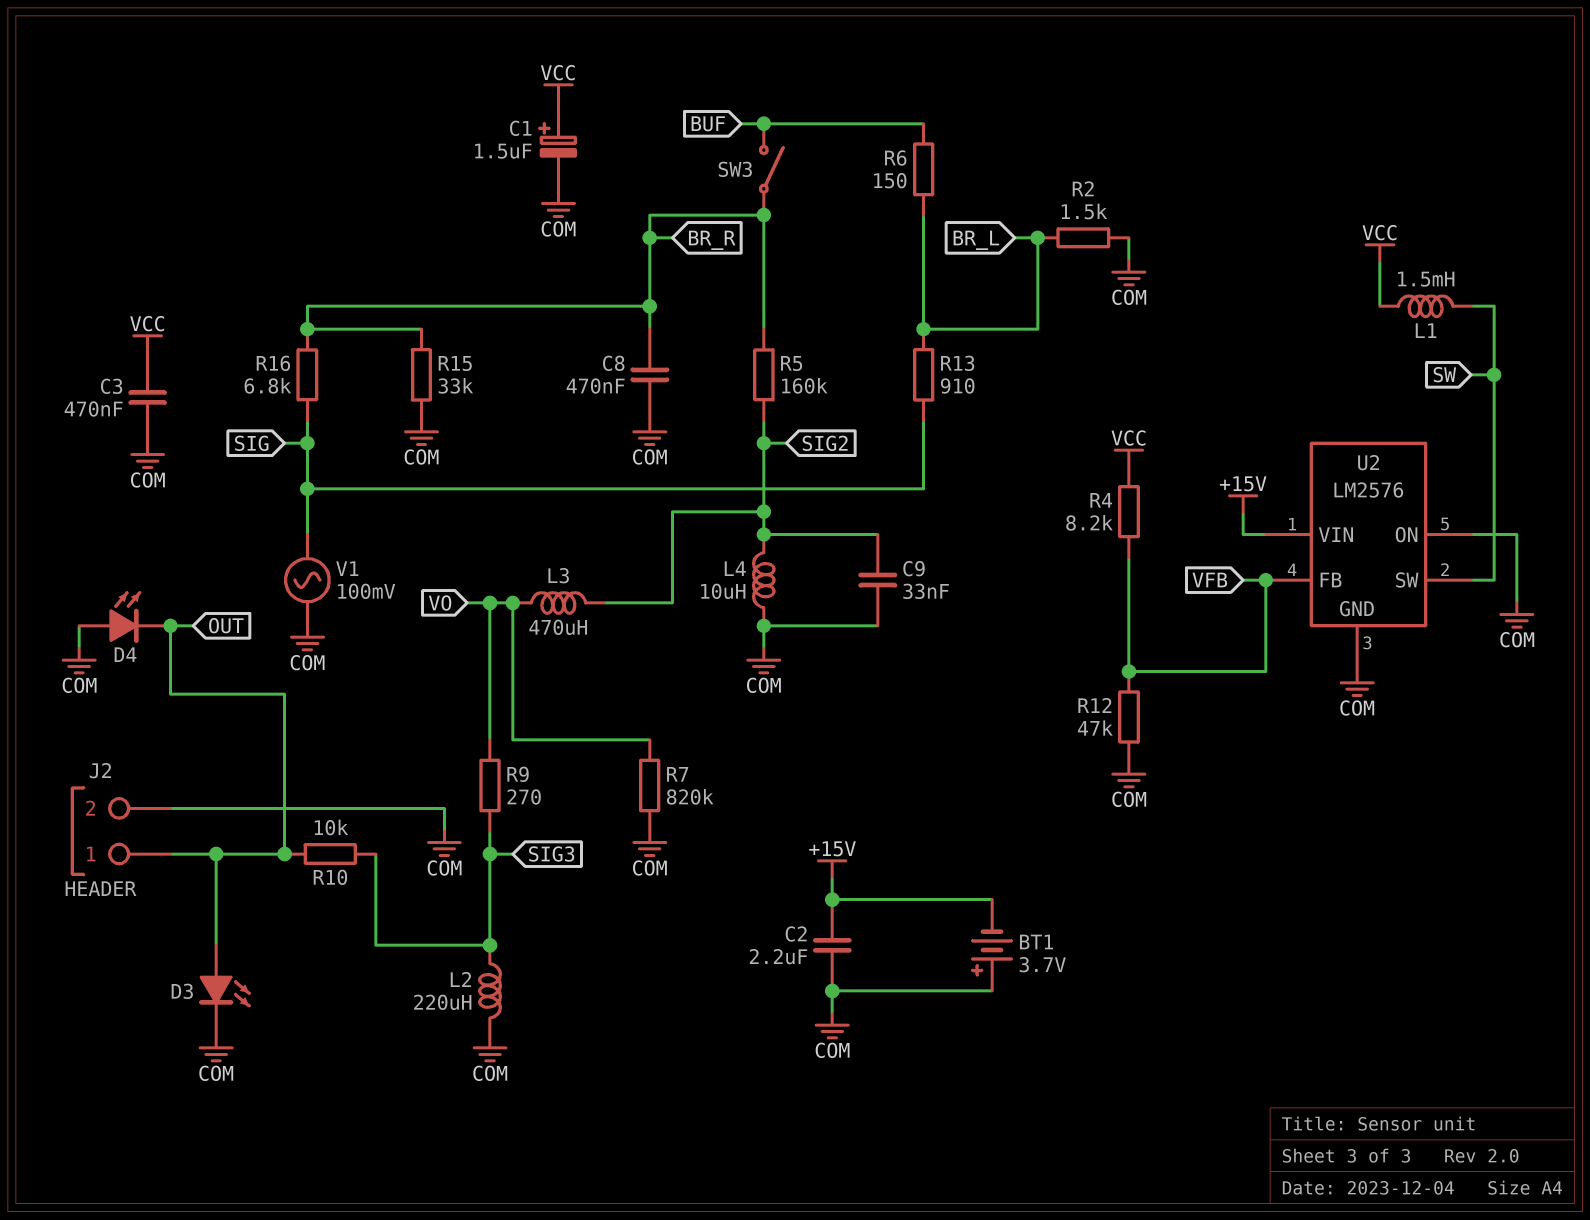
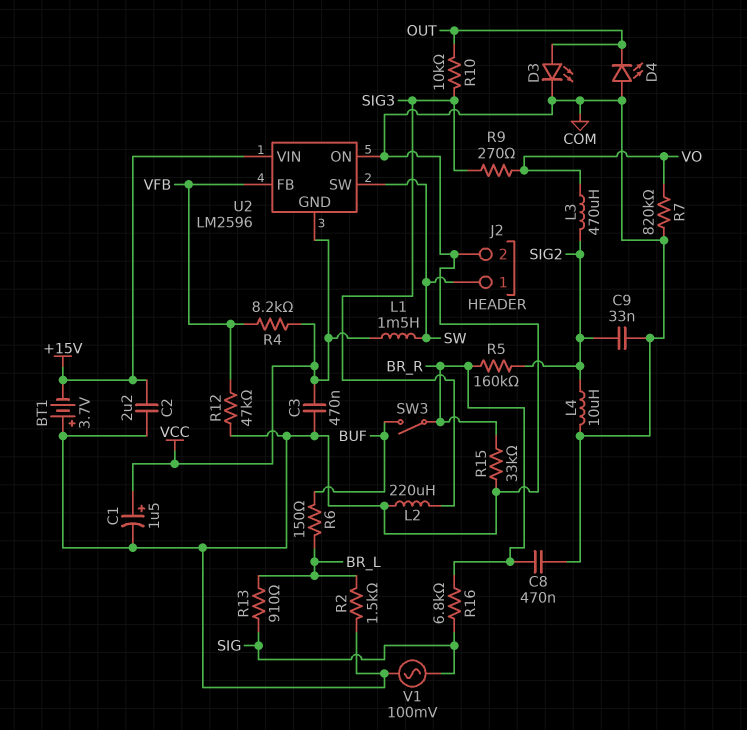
J2 pin 1: OUT -> SW
U2: LM2576 -> LM2596
U2 pin GND: COM -> VCC

